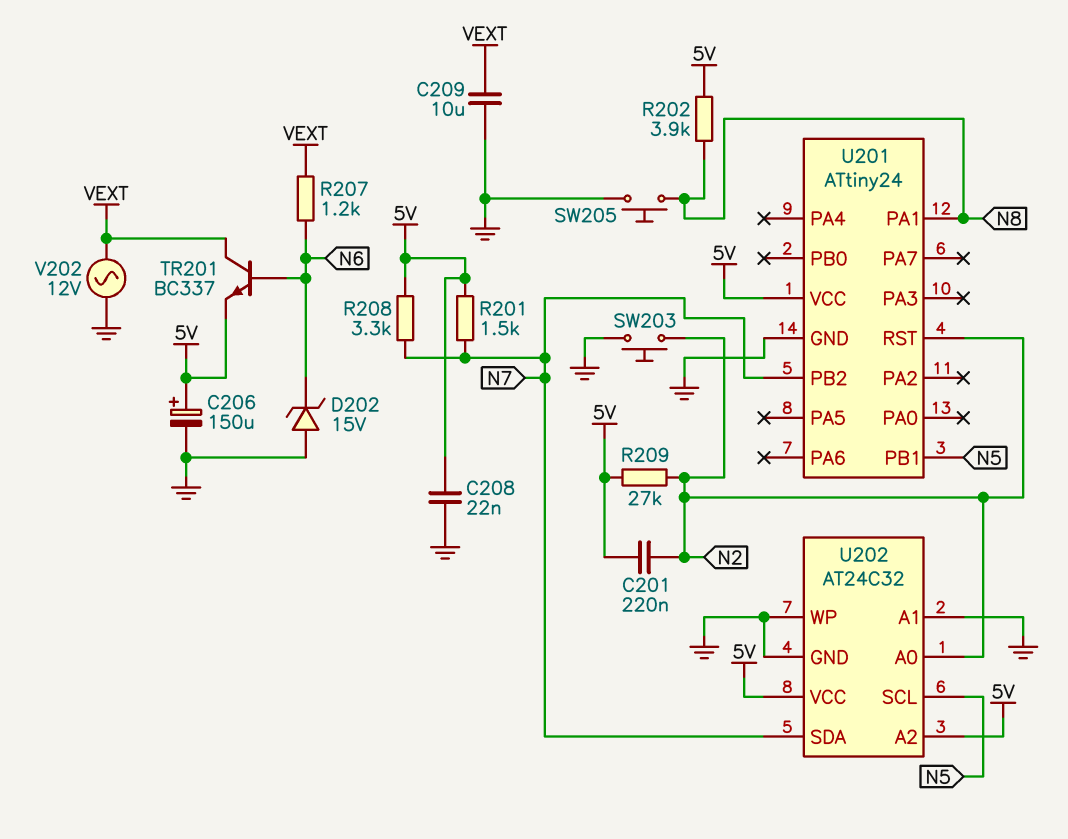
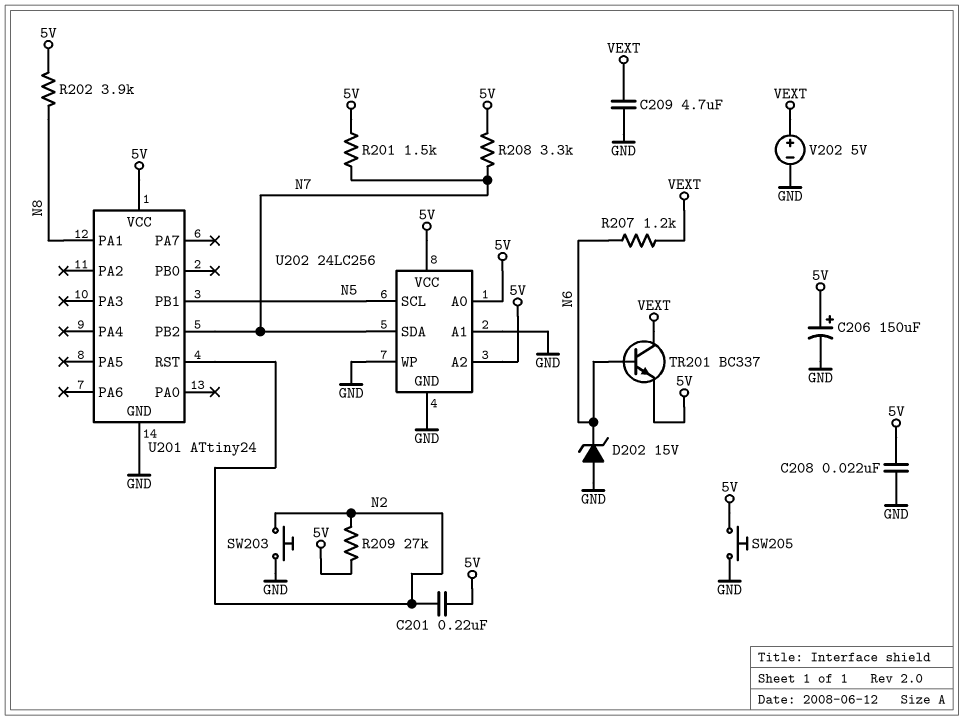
C209: 10uF (GND, VEXT) -> 4.7uF (GND, VEXT)
SW205: button (GND, N8) -> button (5V, GND)
U202: AT24C32 -> 24LC256
U202 pin A0: N2 -> 5V
V202: AC 12V (GND, VEXT) -> 5V (plus VEXT, minus GND)

